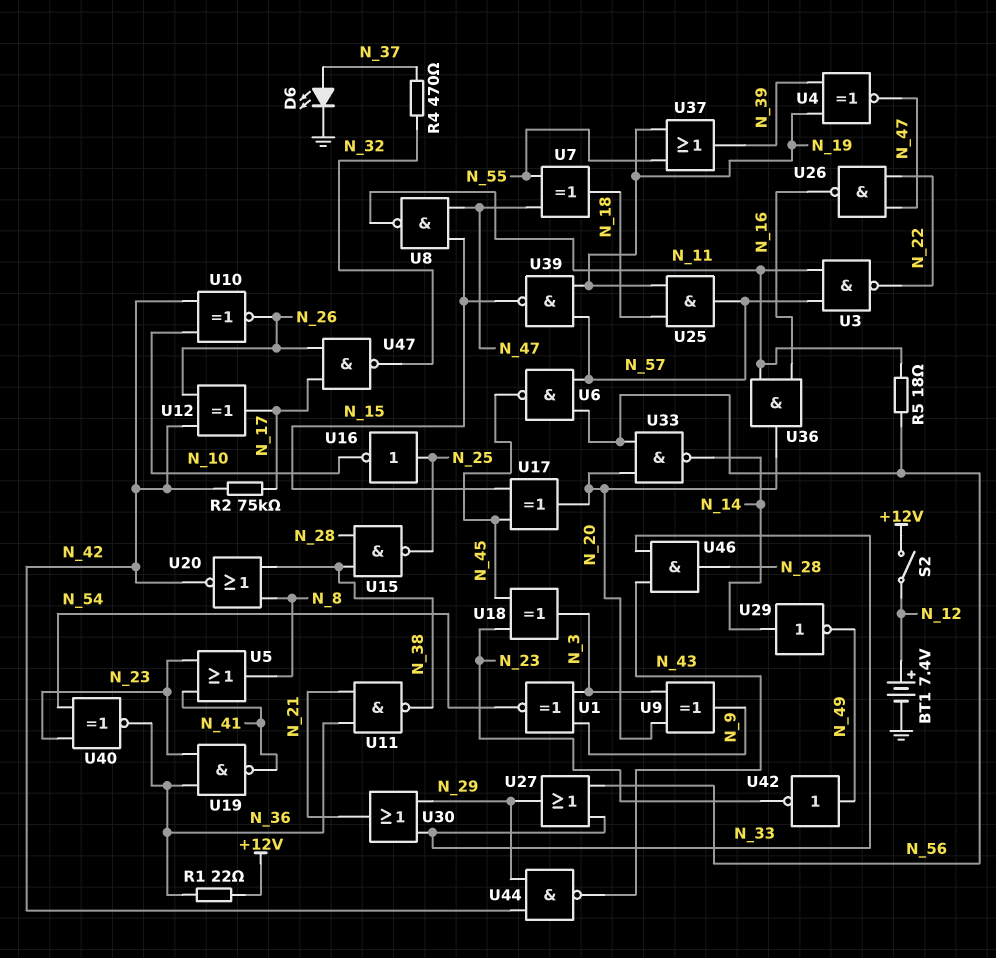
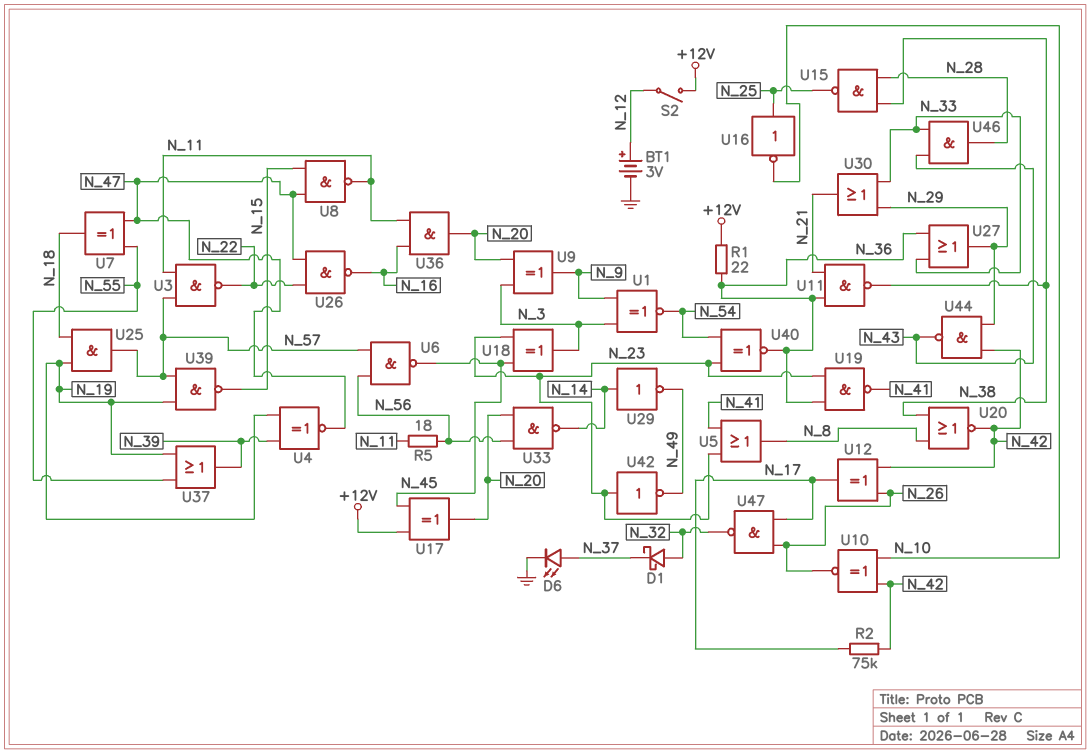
BT1: 7.4V (plus N_12, minus GND) -> 3V (plus N_12, minus GND)
D1: none -> schottky (A N_32, K N_37)
R4: 470 (N_32, N_37) -> none
U17: XOR (in N_15, in N_45, out N_20) -> XOR (in +12V, in N_45, out N_20)
U27: OR (in N_33, in N_56, out N_29) -> OR (in N_33, in N_36, out N_29)
U42: NOT (in N_49, out N_23) -> NOT (in N_23, out N_49)

